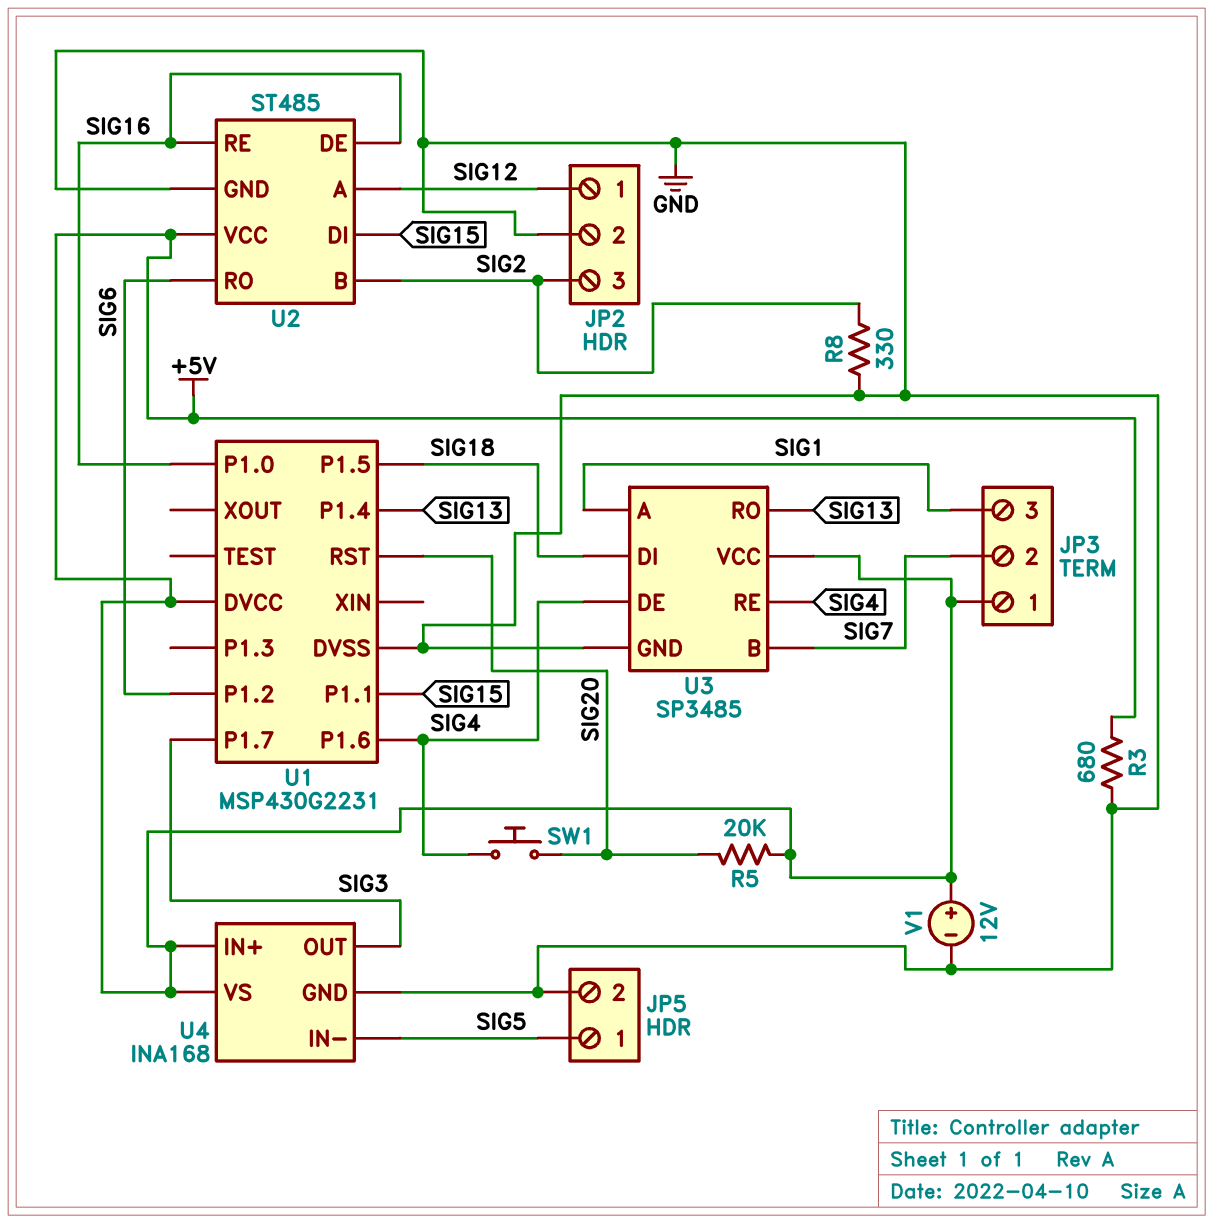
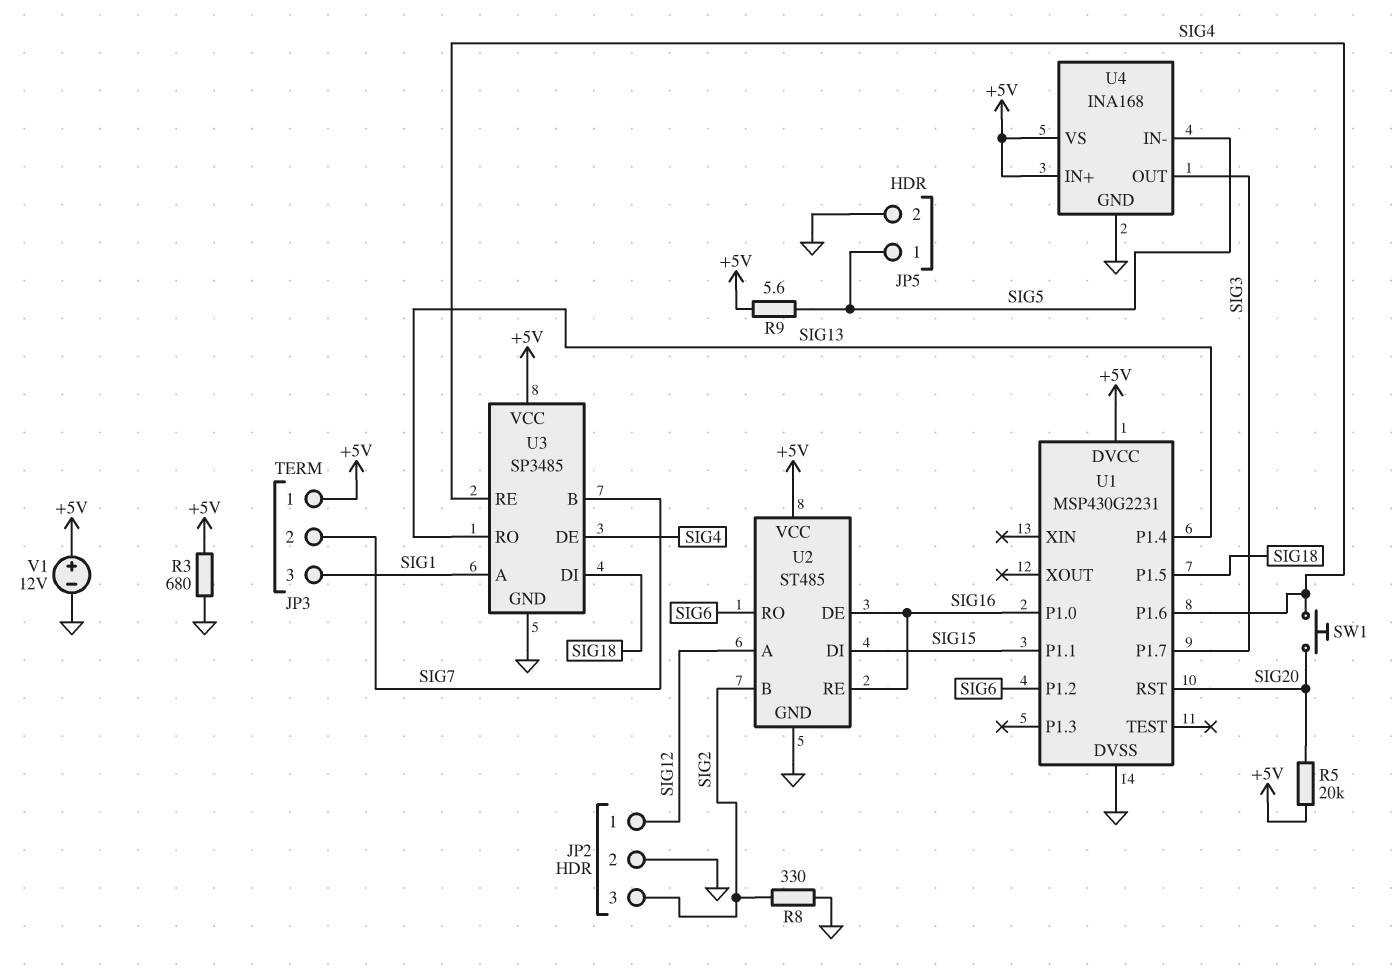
R9: none -> 5.6 (+5V, SIG5)

